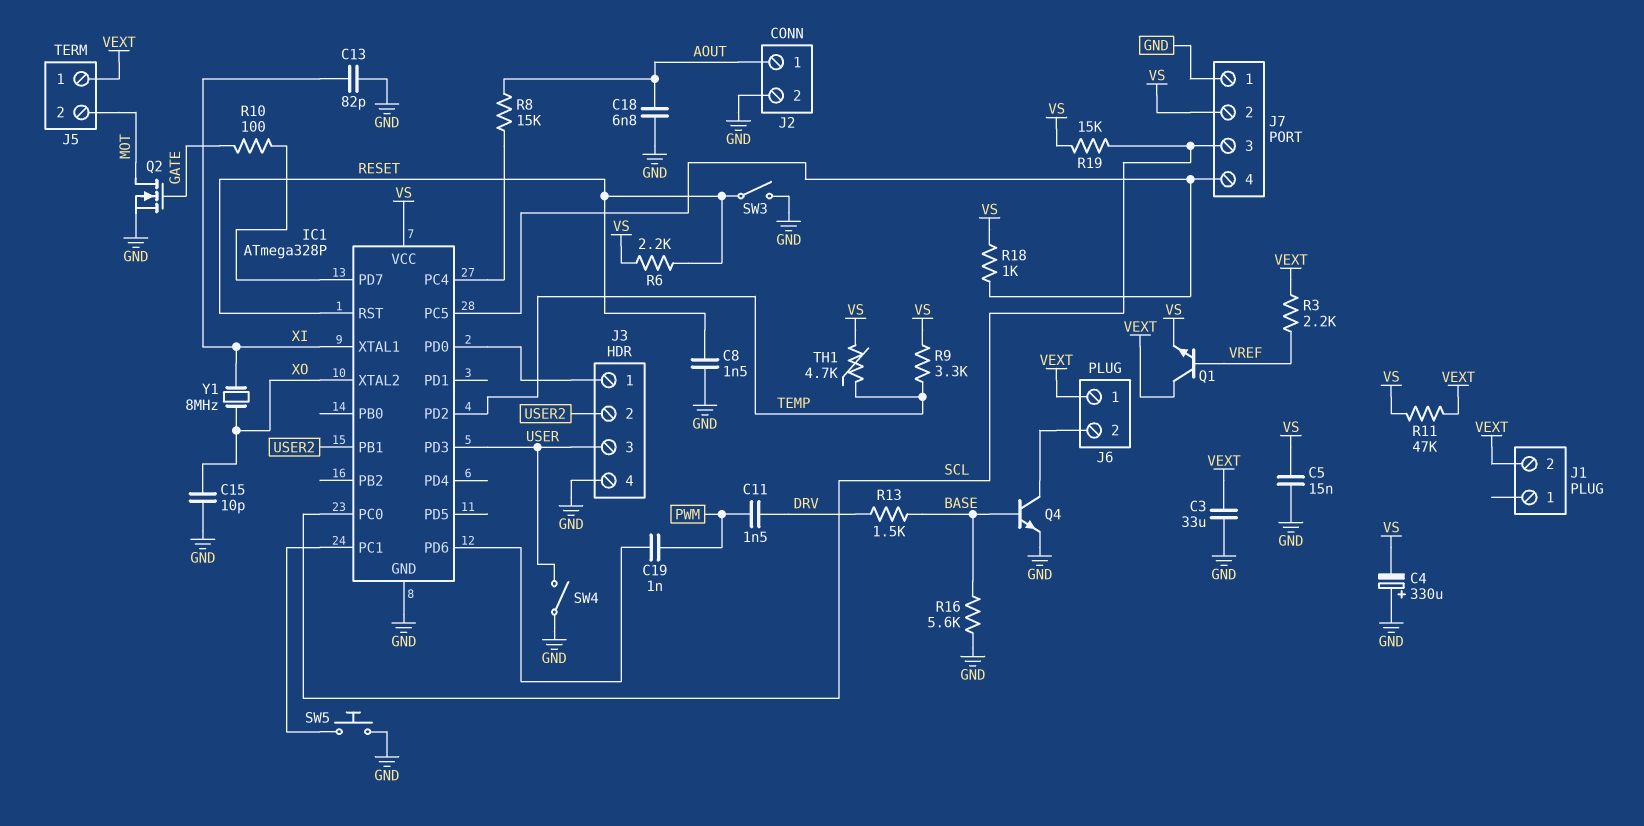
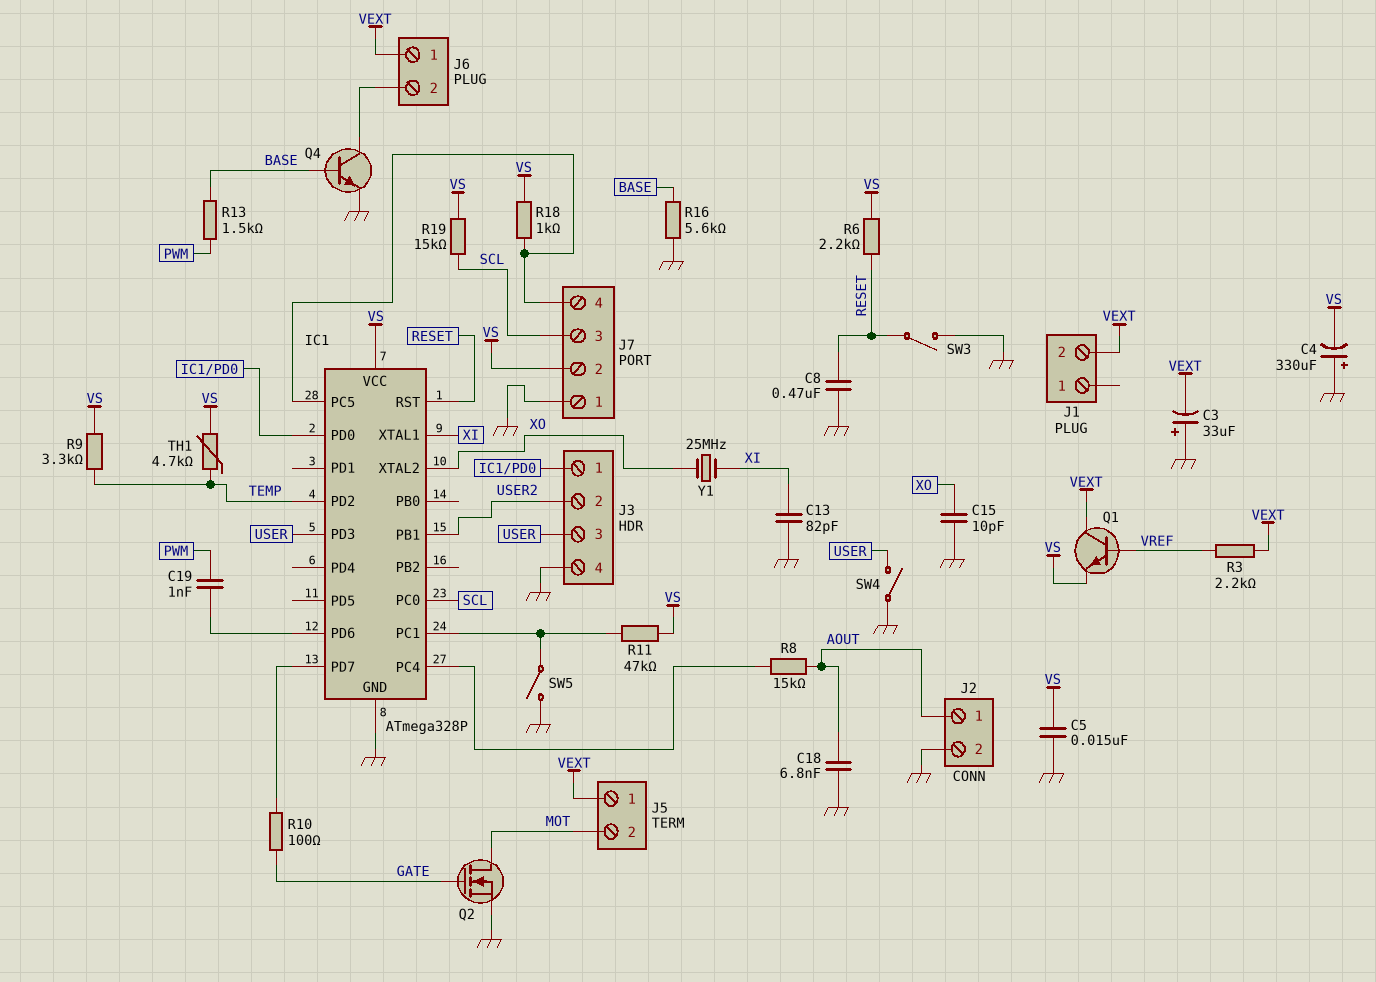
C3: 33uF (GND, VEXT) -> 33uF (plus GND, minus VEXT)
C8: 1.5nF (GND, RESET) -> 470nF (GND, RESET)
C11: 1.5nF (DRV, PWM) -> none
R11: 47k (VEXT, VS) -> 47k (IC1/PC1, VS)
R13: 1.5k (BASE, DRV) -> 1.5k (BASE, PWM)
SW5: button (GND, IC1/PC1) -> switch (GND, IC1/PC1)
Y1: 8MHz (XI, XO) -> 25MHz (XI, XO)

